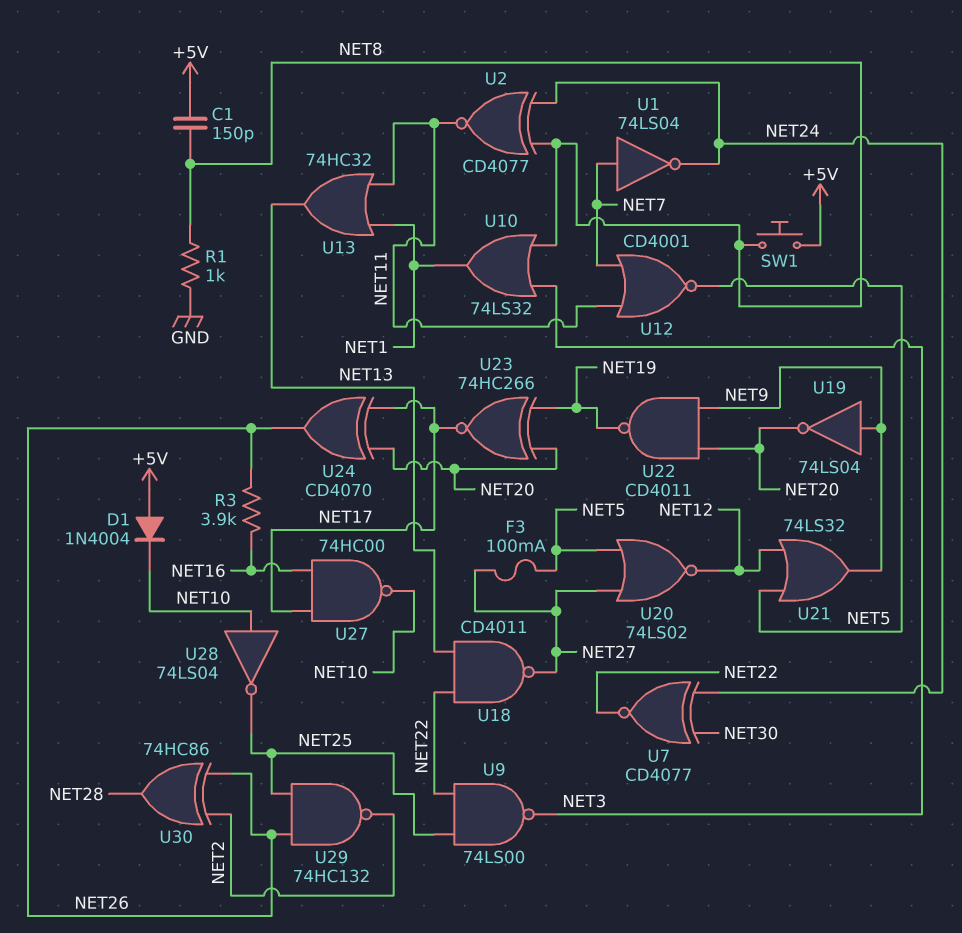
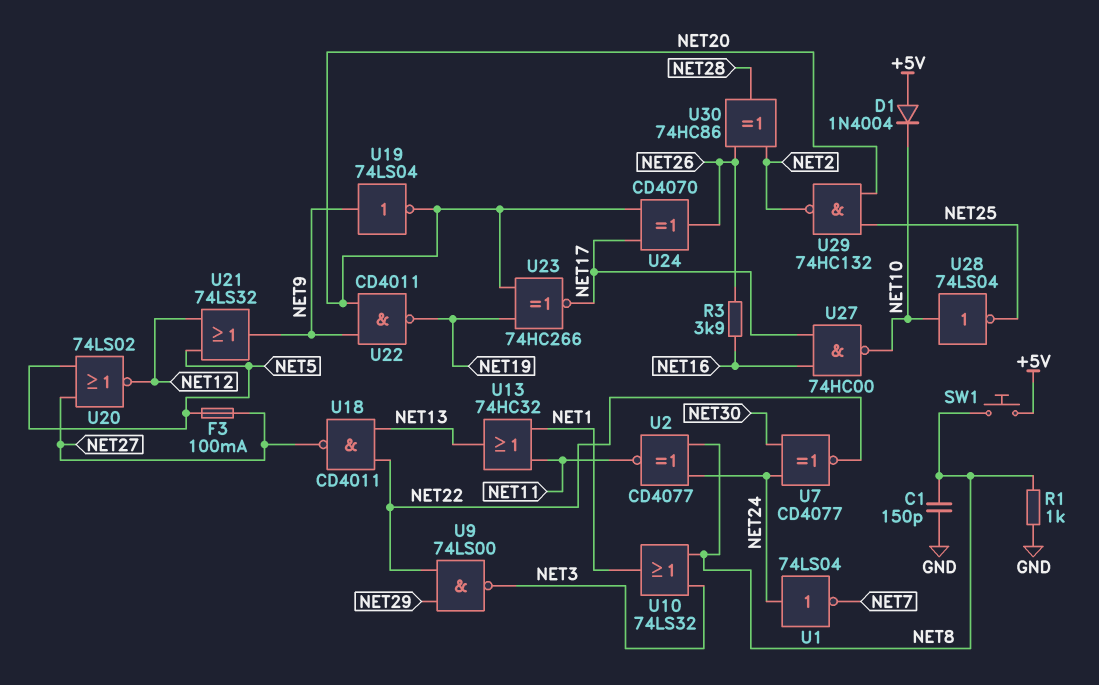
C1: 150pF (+5V, NET8) -> 150pF (GND, NET8)
U1: NOT 74LS04 (in NET7, out NET24) -> NOT 74LS04 (in NET24, out NET7)
U9: NAND 74LS00 (in NET22, in NET25, out NET3) -> NAND 74LS00 (in NET22, in NET29, out NET3)
U12: NOR CD4001 (in NET7, in NET11, out NET5) -> none
U29: NAND 74HC132 (in NET25, in NET26, out NET2) -> NAND 74HC132 (in NET20, in NET25, out NET2)

